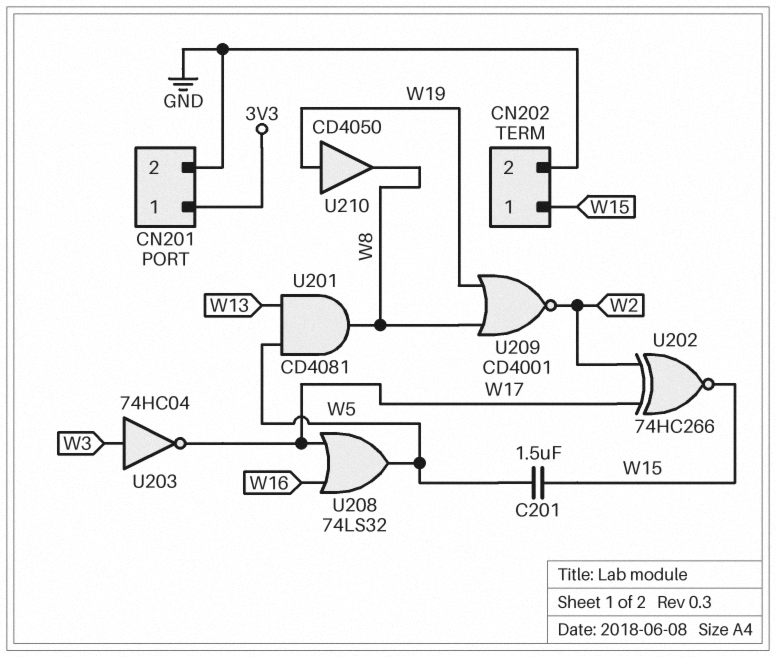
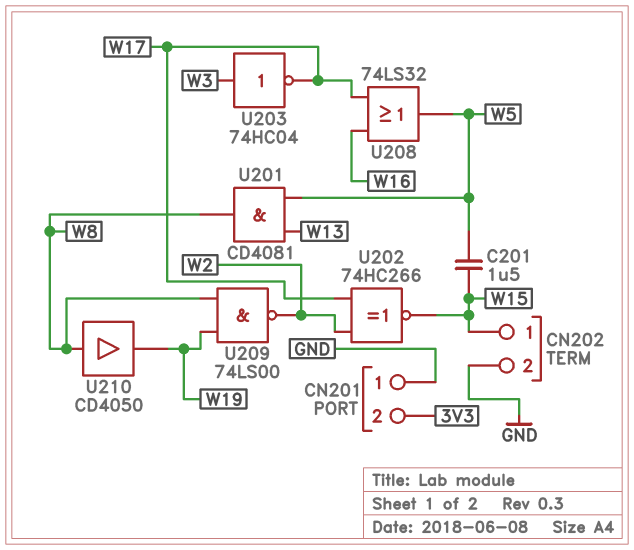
CN201 pin 1: 3V3 -> GND
CN201 pin 2: GND -> 3V3
U209: NOR CD4001 (in W8, in W19, out W2) -> NAND 74LS00 (in W8, in W19, out W2)
U210: buffer CD4050 (in W19, out W8) -> buffer CD4050 (in W8, out W19)

